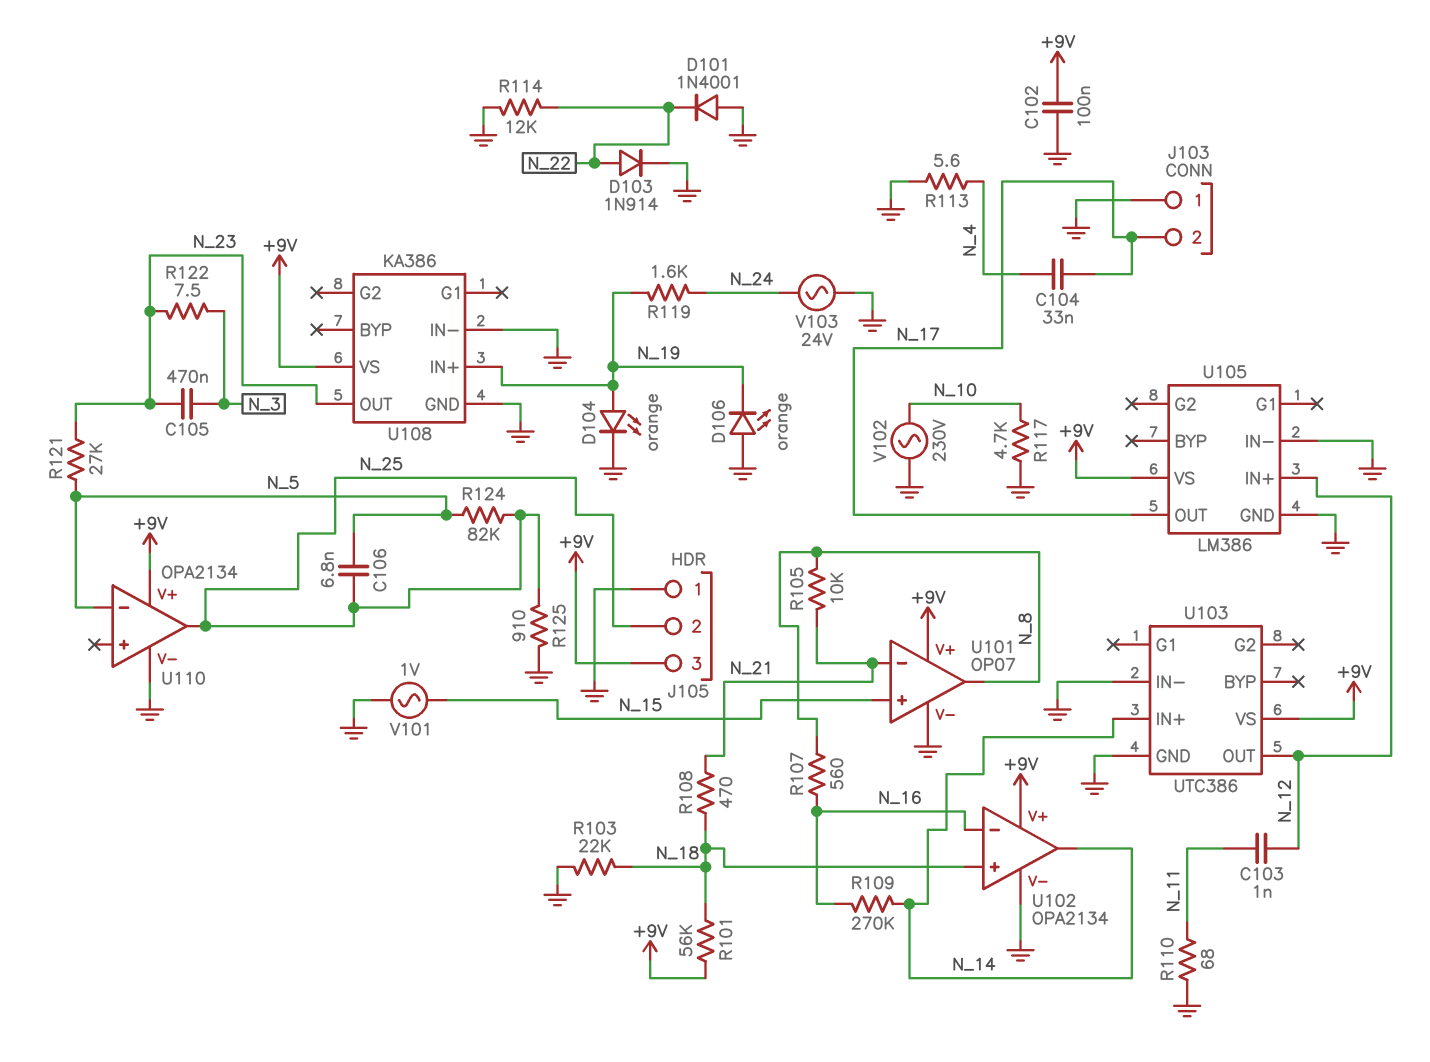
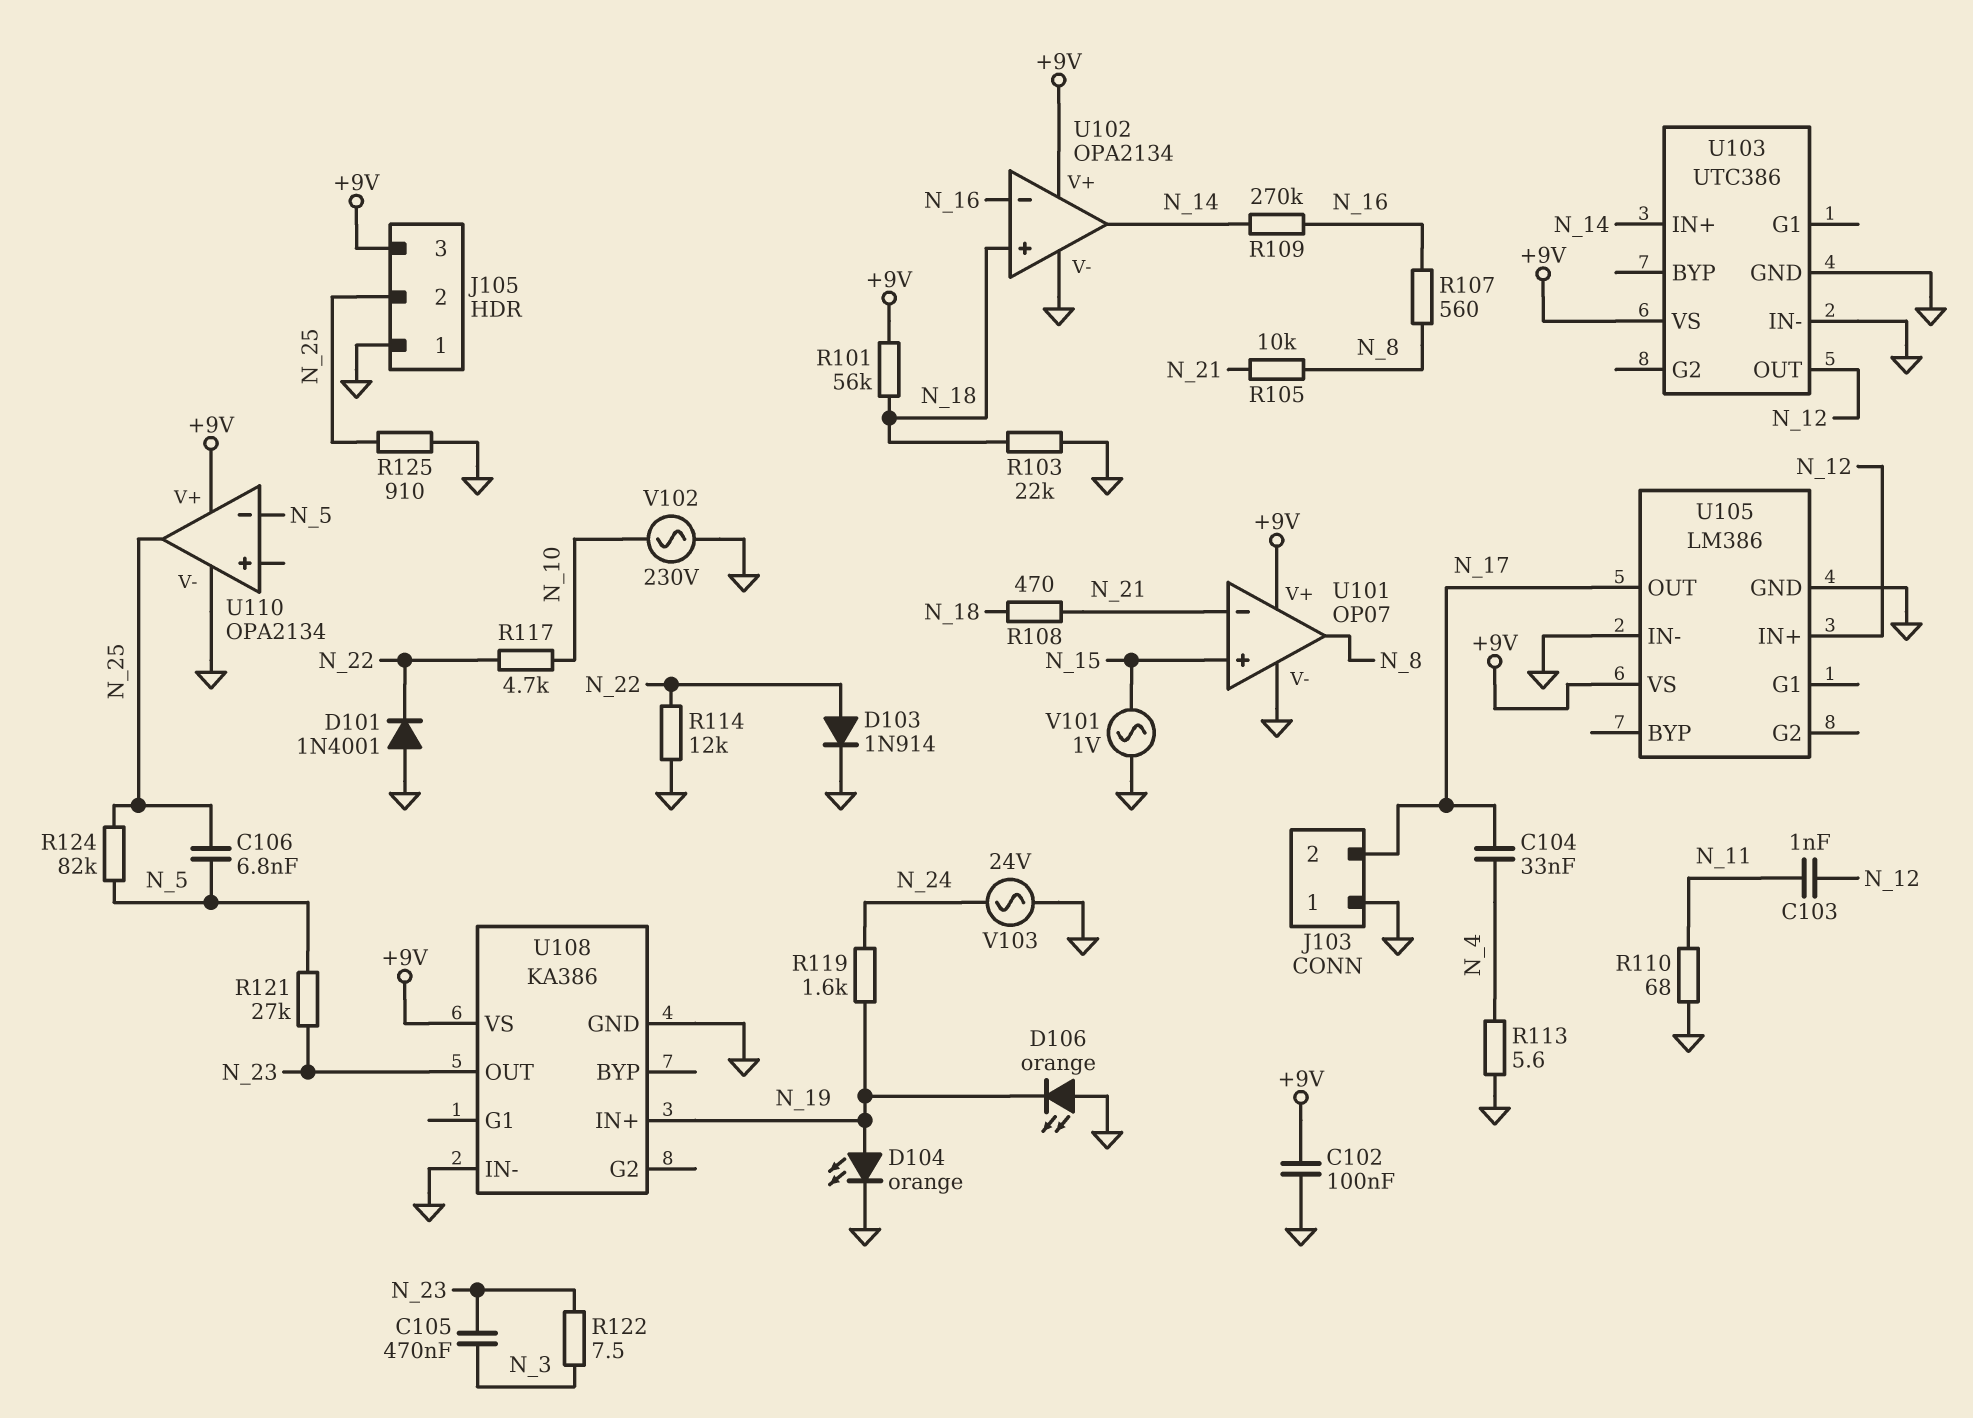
R117: 4.7k (GND, N_10) -> 4.7k (N_10, N_22)

